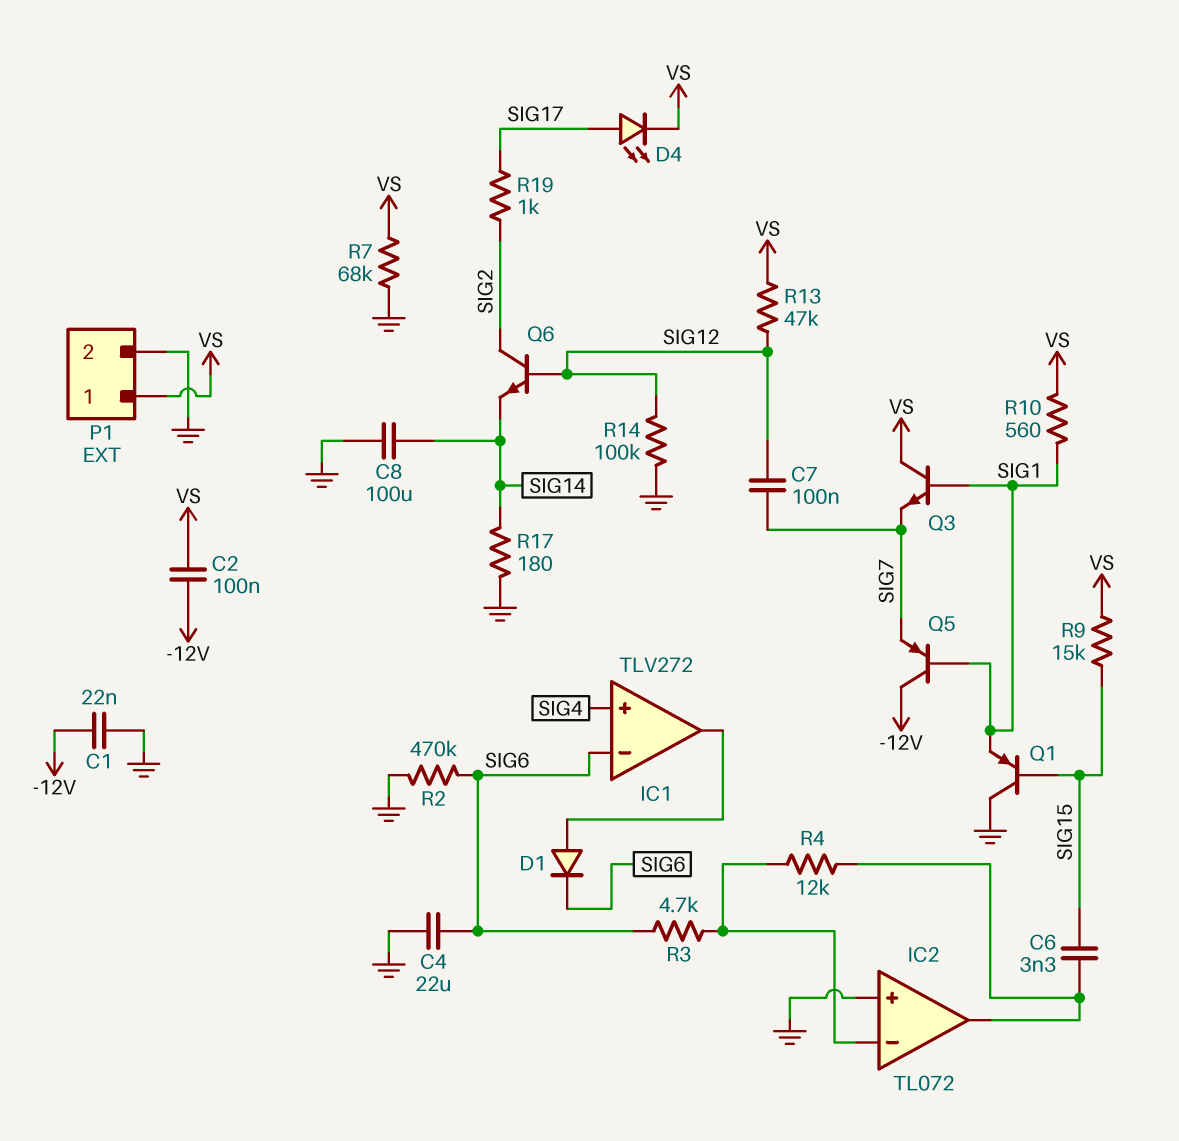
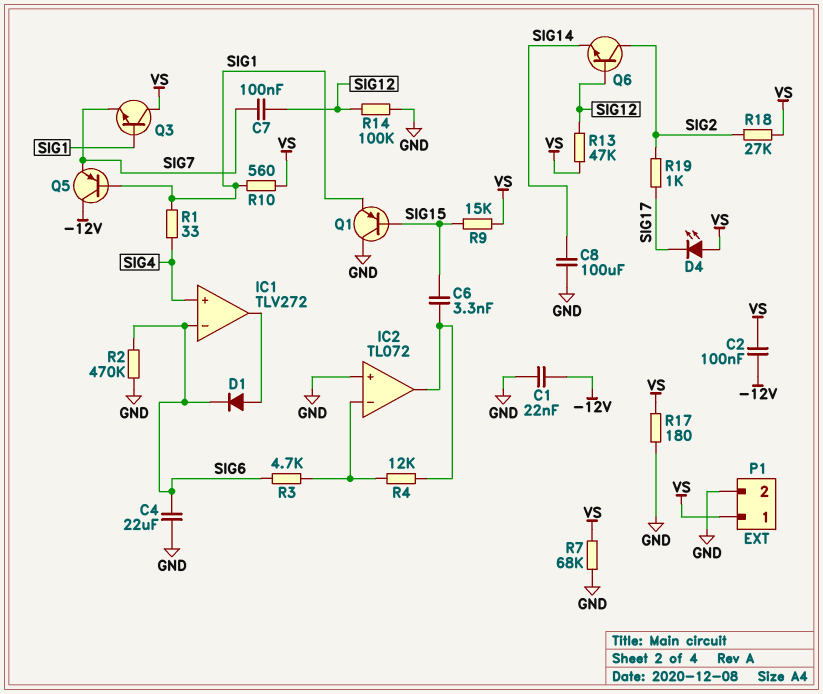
D4: LED (A SIG17, K VS) -> LED (A VS, K SIG17)
R1: none -> 33 (SIG1, SIG4)
R17: 180 (GND, SIG14) -> 180 (GND, VS)
R18: none -> 27k (SIG2, VS)

